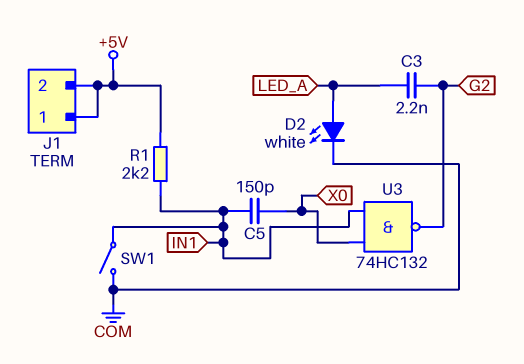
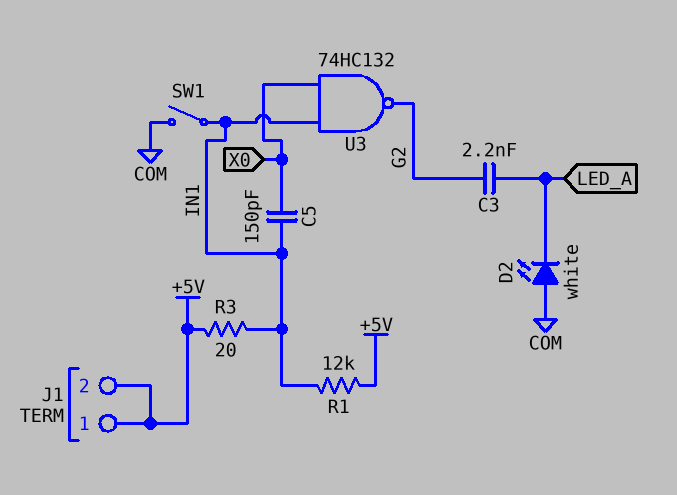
D2: LED white (A LED_A, K COM) -> LED white (A COM, K LED_A)
R1: 2.2k (+5V, IN1) -> 12k (+5V, IN1)
R3: none -> 20 (+5V, IN1)

